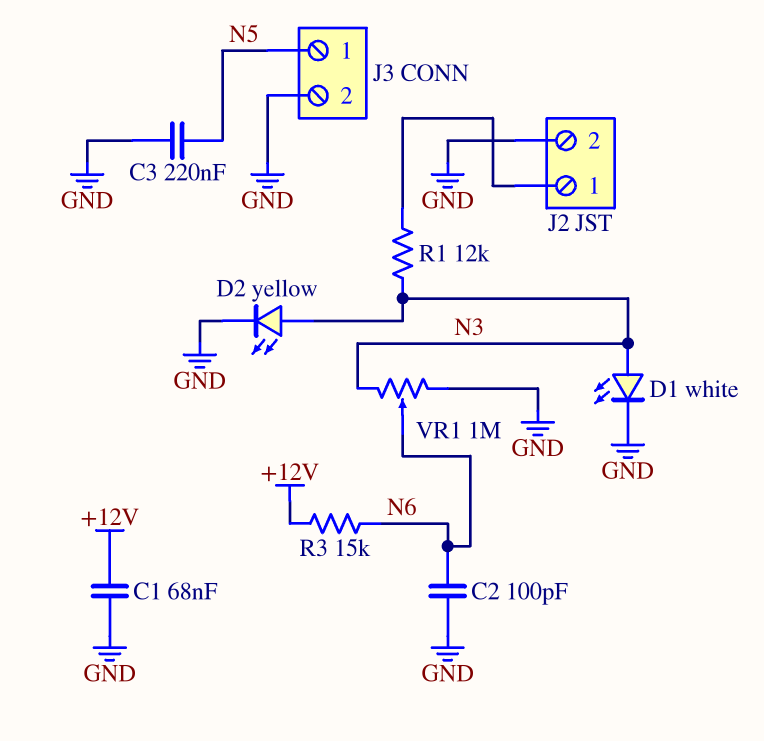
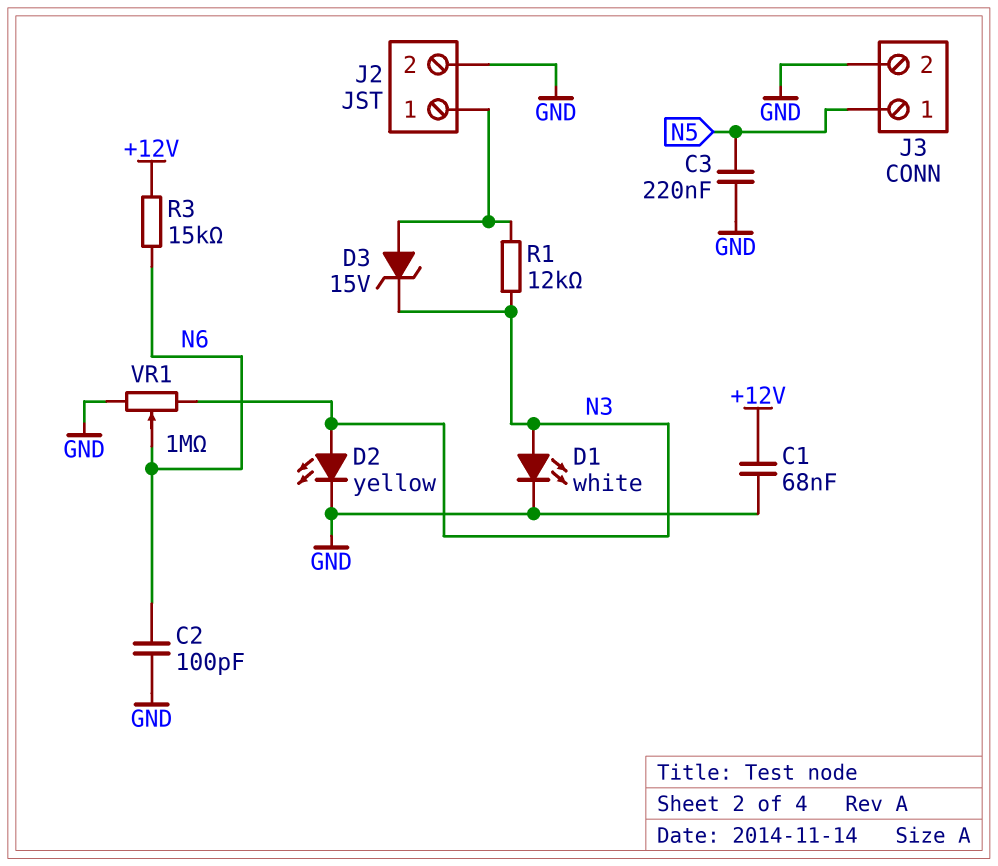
D3: none -> zener 15V (A J2/1, K N3)

